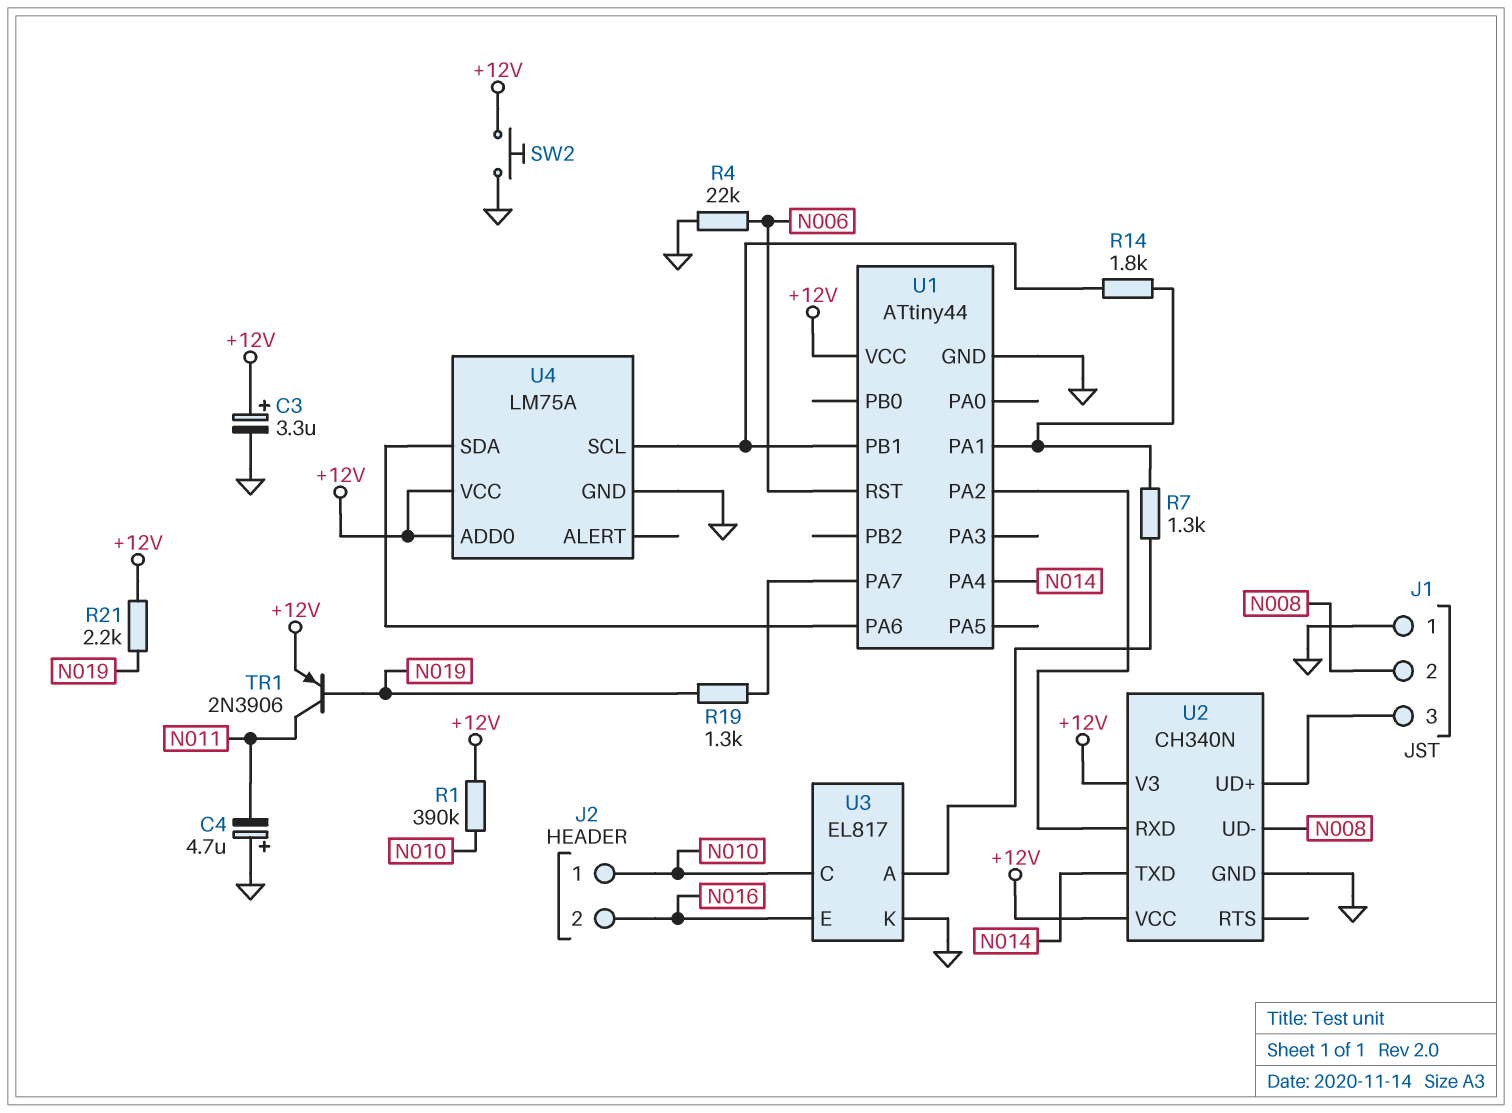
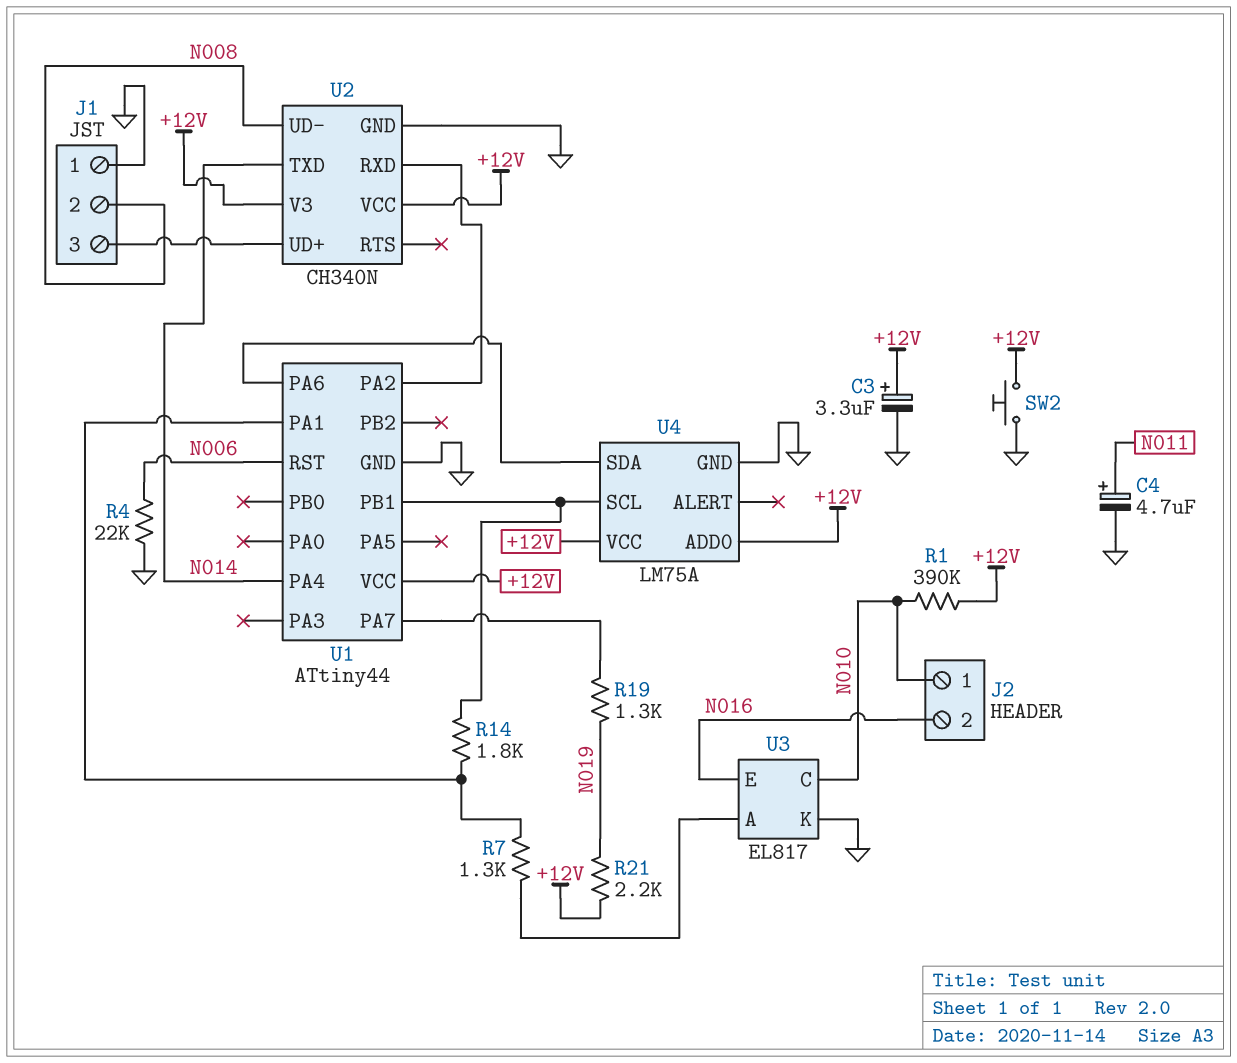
C4: 4.7uF (plus GND, minus N011) -> 4.7uF (plus N011, minus GND)
TR1: PNP 2N3906 (B N019, C N011, E +12V) -> none

